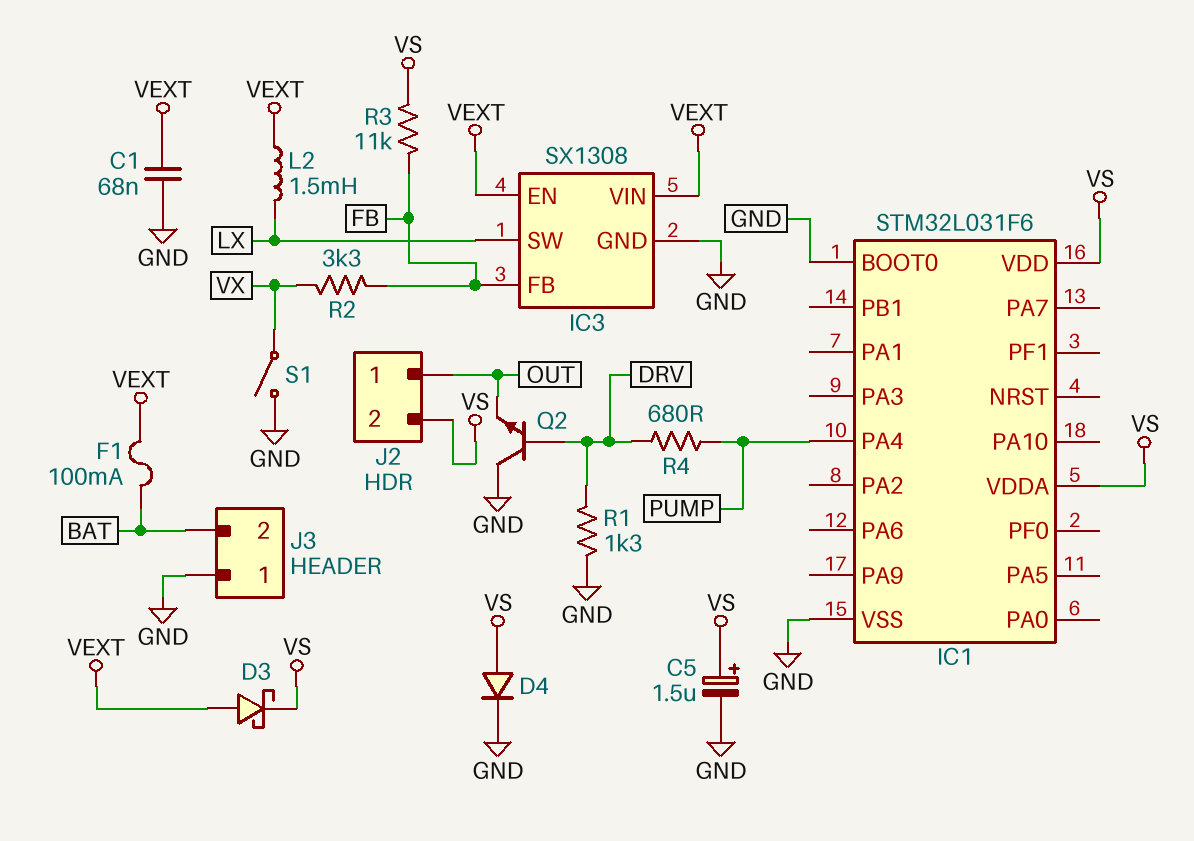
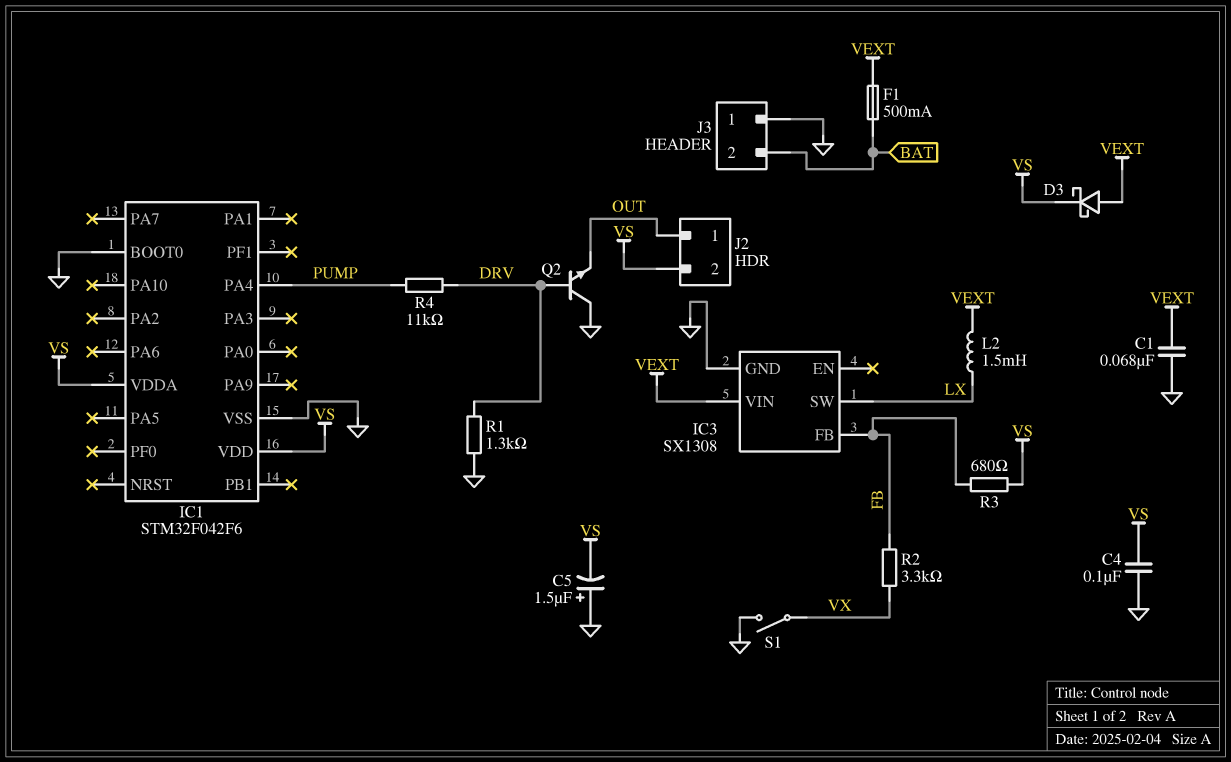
C4: none -> 100nF (GND, VS)
C5: 1.5uF (plus VS, minus GND) -> 1.5uF (plus GND, minus VS)
D4: diode (A VS, K GND) -> none
F1: 100mA (BAT, VEXT) -> 500mA (BAT, VEXT)
IC1: STM32L031F6 -> STM32F042F6
IC3 pin EN: VEXT -> none
R3: 11k (FB, VS) -> 680 (FB, VS)
R4: 680 (DRV, PUMP) -> 11k (DRV, PUMP)

